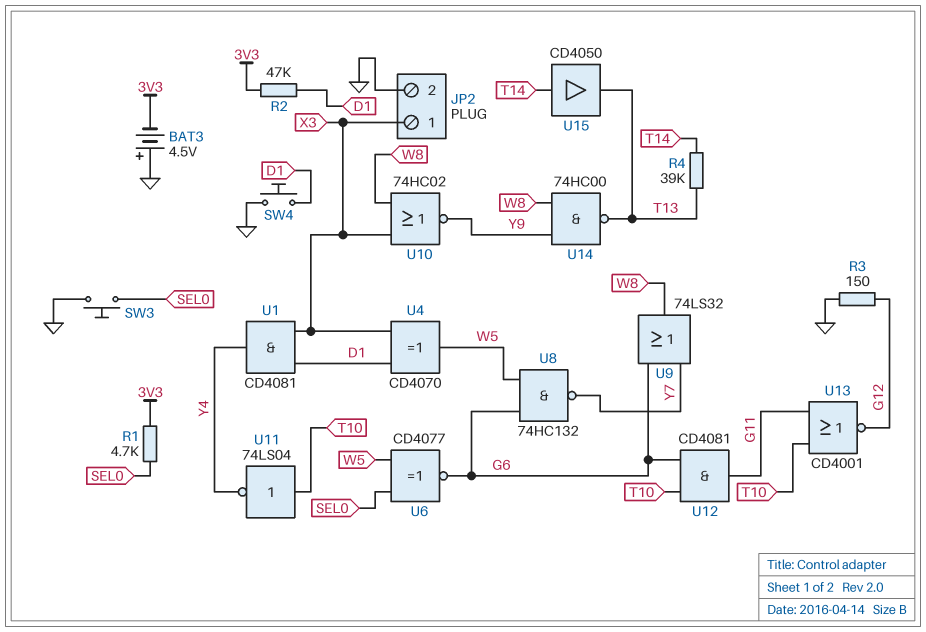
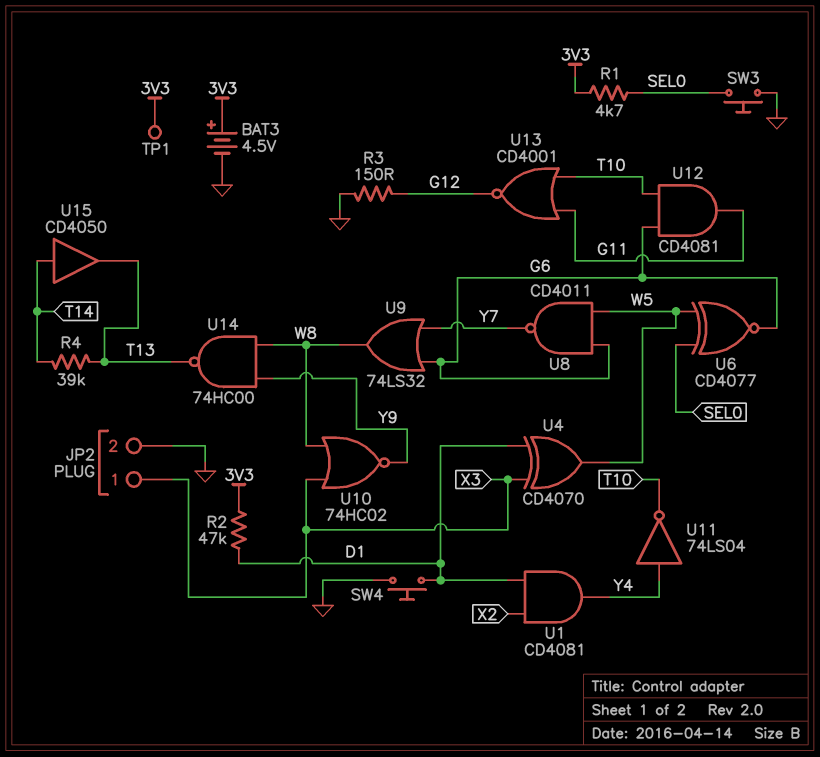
BAT3: 4.5V (plus GND, minus 3V3) -> 4.5V (plus 3V3, minus GND)
TP1: none -> test point (3V3)
U1: AND CD4081 (in D1, in X3, out Y4) -> AND CD4081 (in D1, in X2, out Y4)
U8: NAND 74HC132 (in G6, in W5, out Y7) -> NAND CD4011 (in G6, in W5, out Y7)
U11: NOT 74LS04 (in T10, out Y4) -> NOT 74LS04 (in Y4, out T10)

